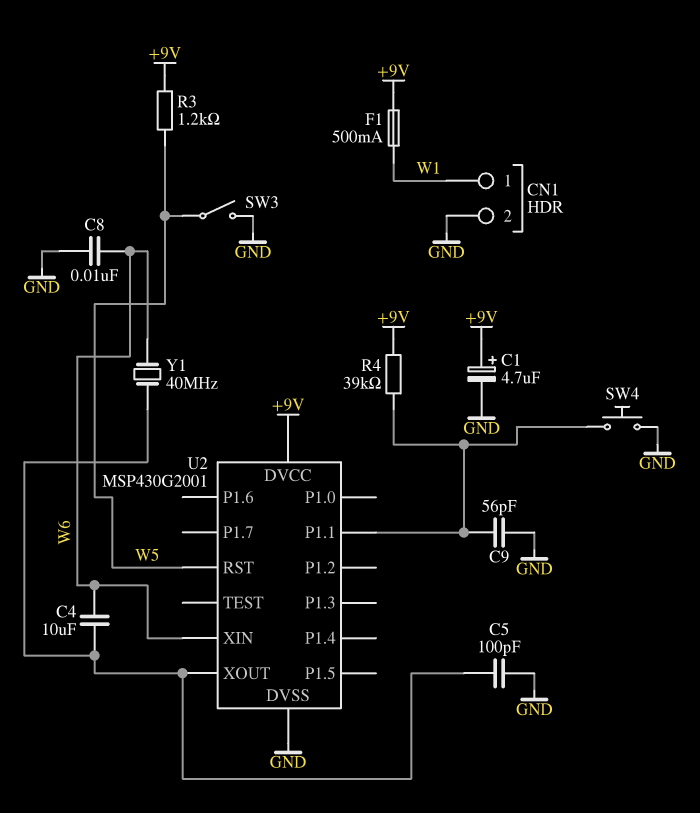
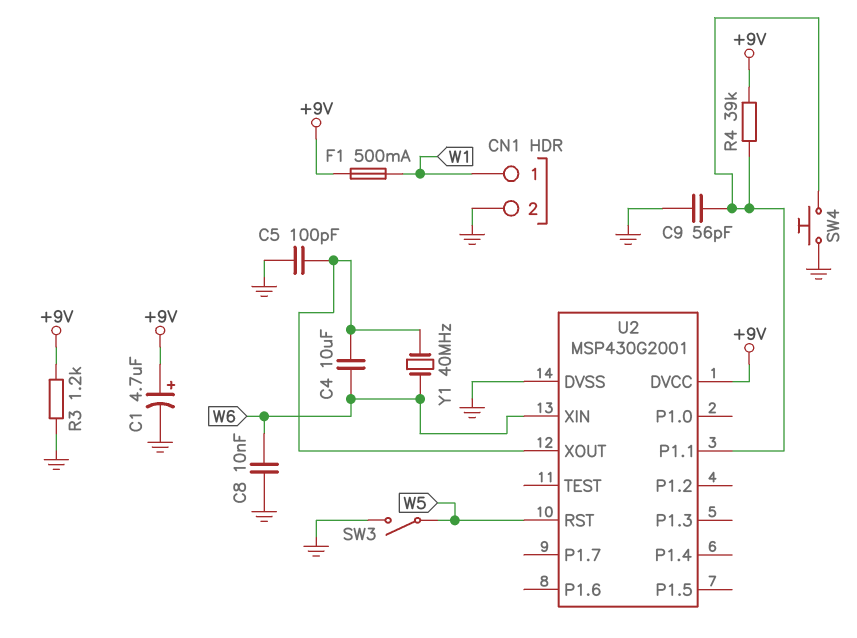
R3: 1.2k (+9V, W5) -> 1.2k (+9V, GND)

